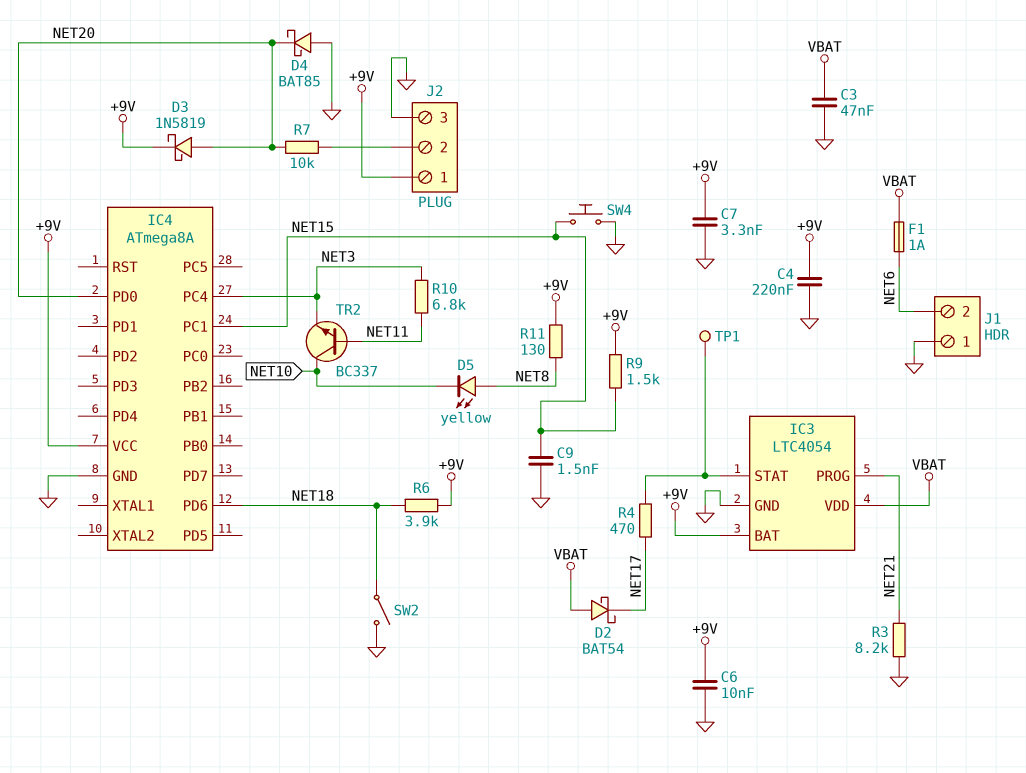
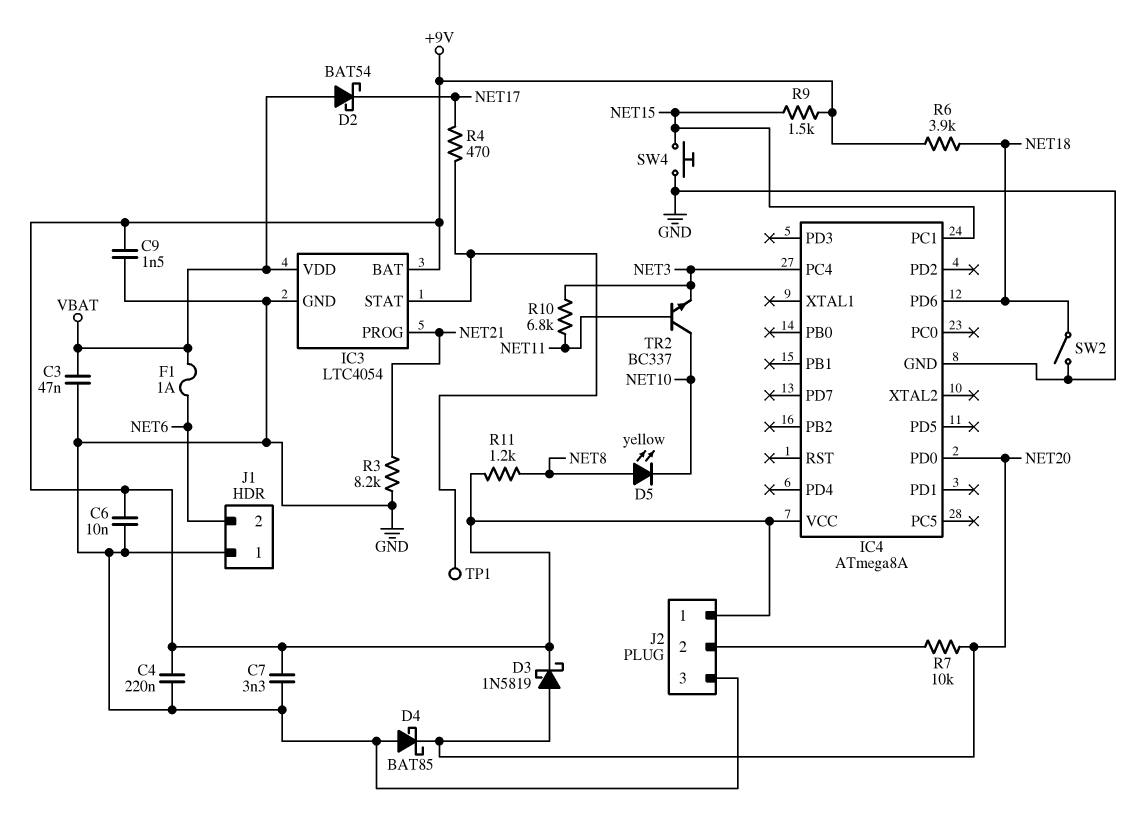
C9: 1.5nF (GND, NET15) -> 1.5nF (+9V, GND)
R11: 130 (+9V, NET8) -> 1.2k (+9V, NET8)

